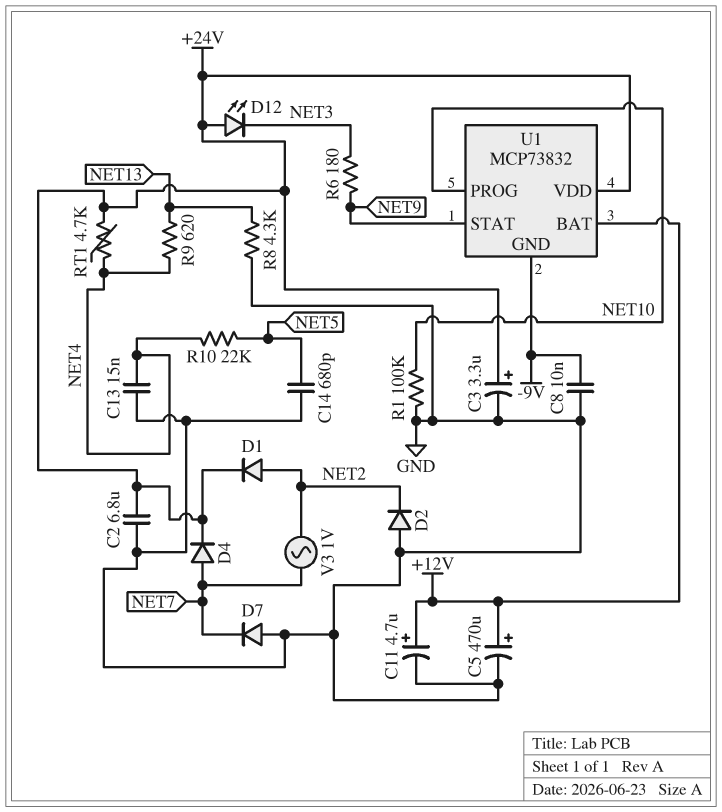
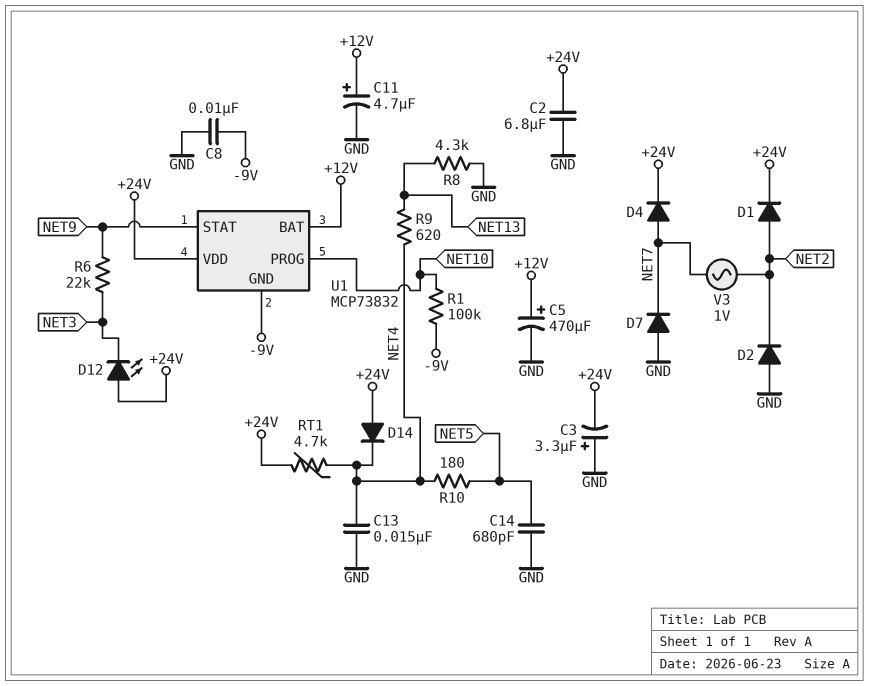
C3: 3.3uF (plus +24V, minus GND) -> 3.3uF (plus GND, minus +24V)
D14: none -> diode (A +24V, K NET4)
R1: 100k (GND, NET10) -> 100k (-9V, NET10)
R6: 180 (NET3, NET9) -> 22k (NET3, NET9)
R10: 22k (NET4, NET5) -> 180 (NET4, NET5)

